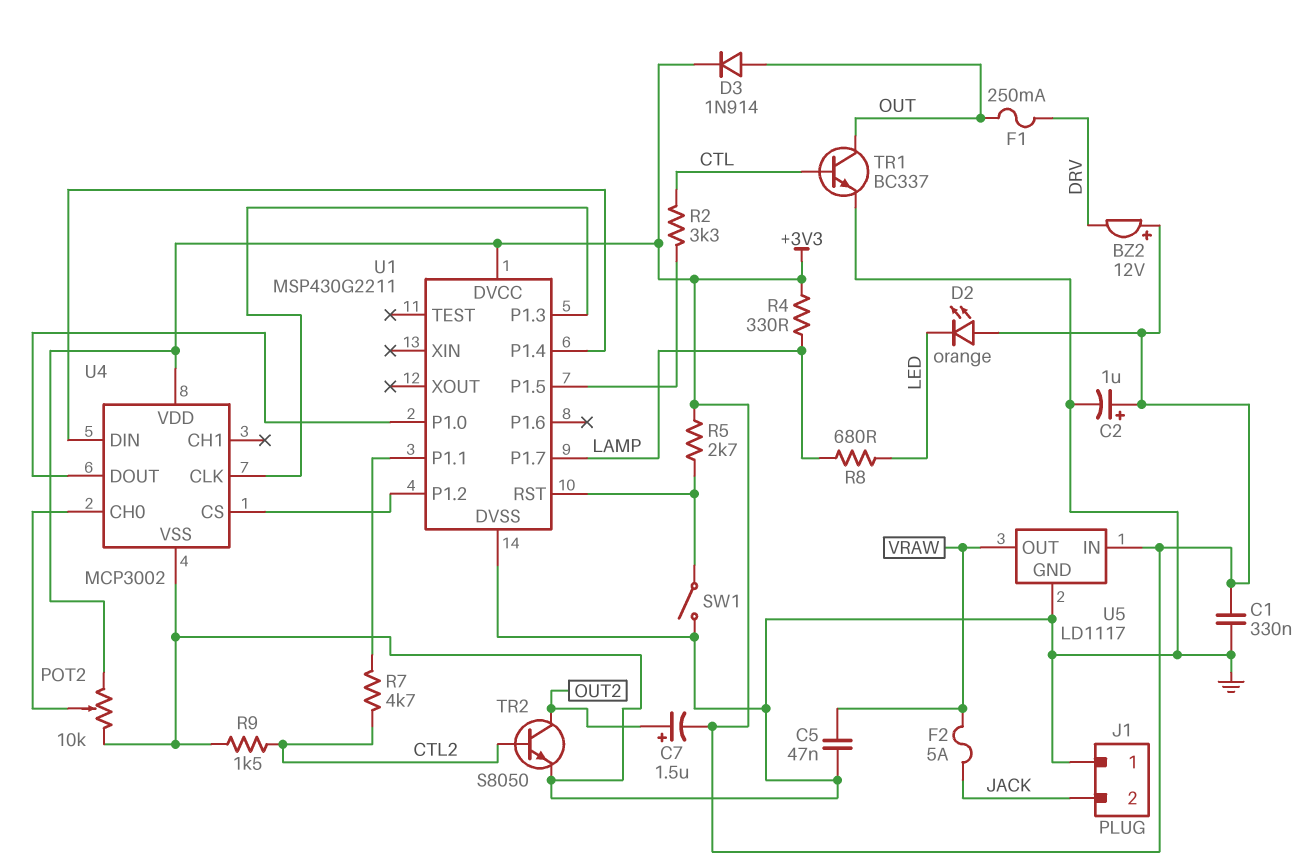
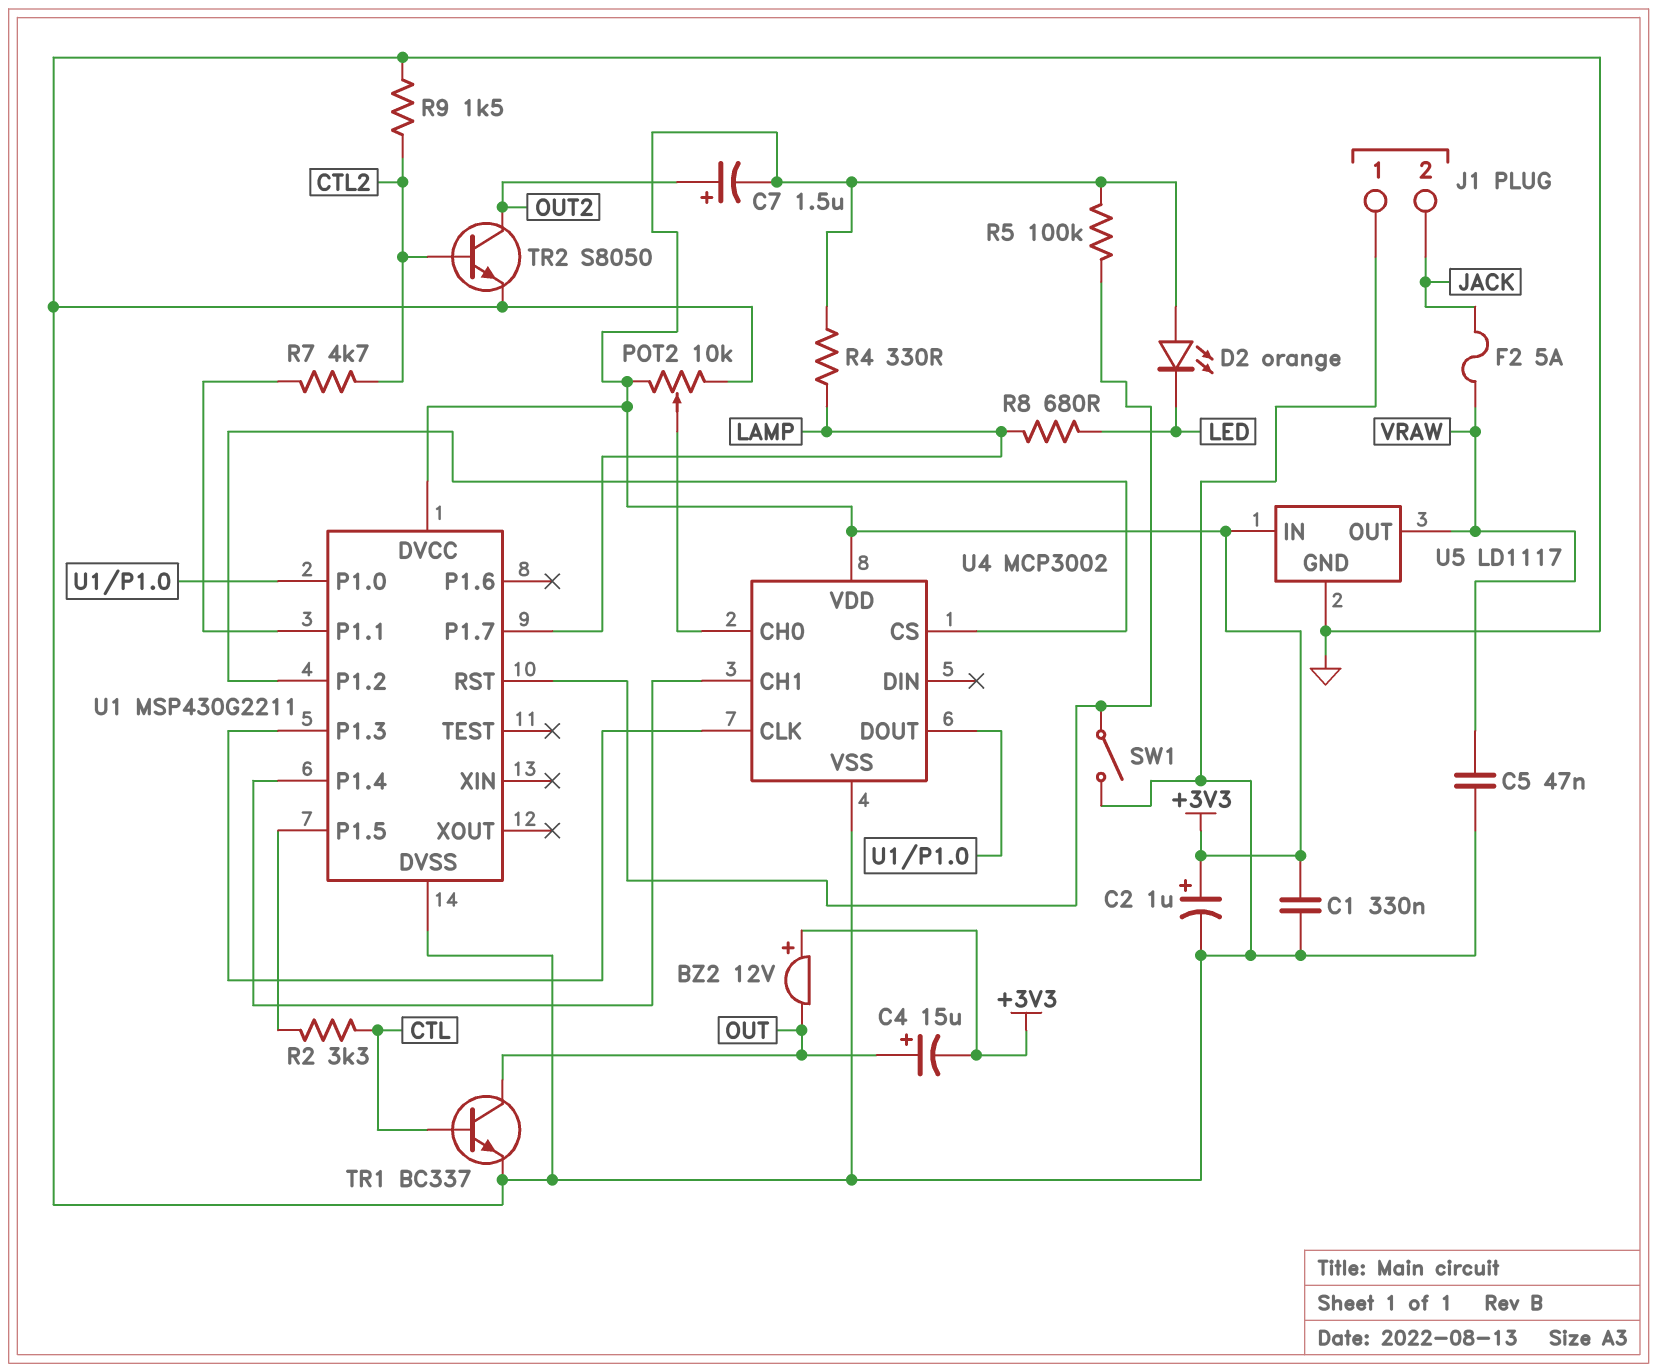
BZ2: buzzer 12V (plus +3V3, minus DRV) -> buzzer 12V (plus +3V3, minus OUT)
C4: none -> 15uF (plus OUT, minus +3V3)
D3: diode 1N914 (A OUT, K +3V3) -> none
F1: 250mA (DRV, OUT) -> none
R5: 2.7k (+3V3, U1/RST) -> 100k (+3V3, U1/RST)
U4 pin CH1: none -> U1/P1.4
U4 pin DIN: U1/P1.4 -> none

